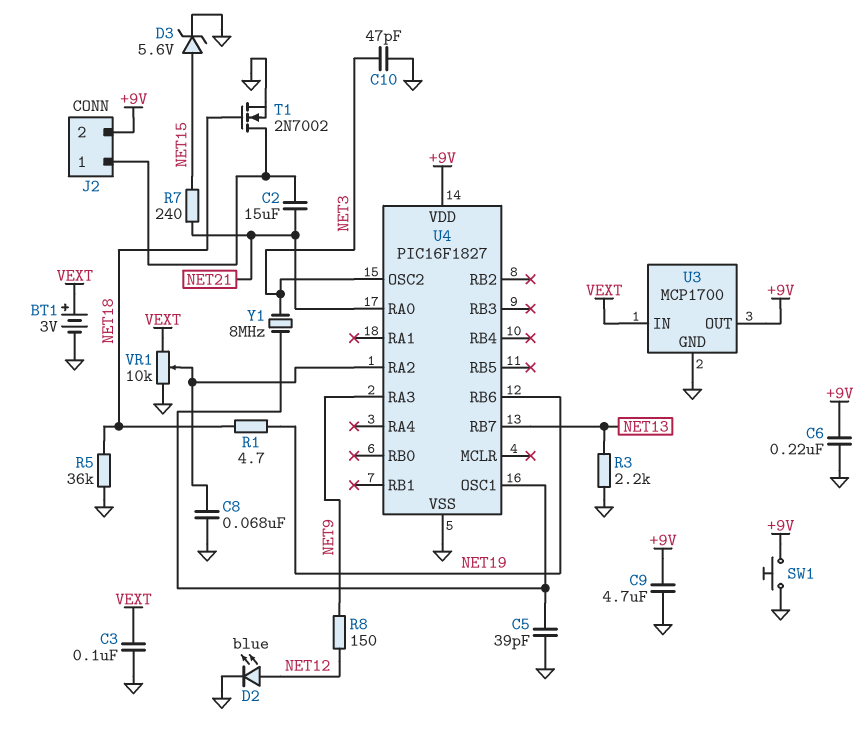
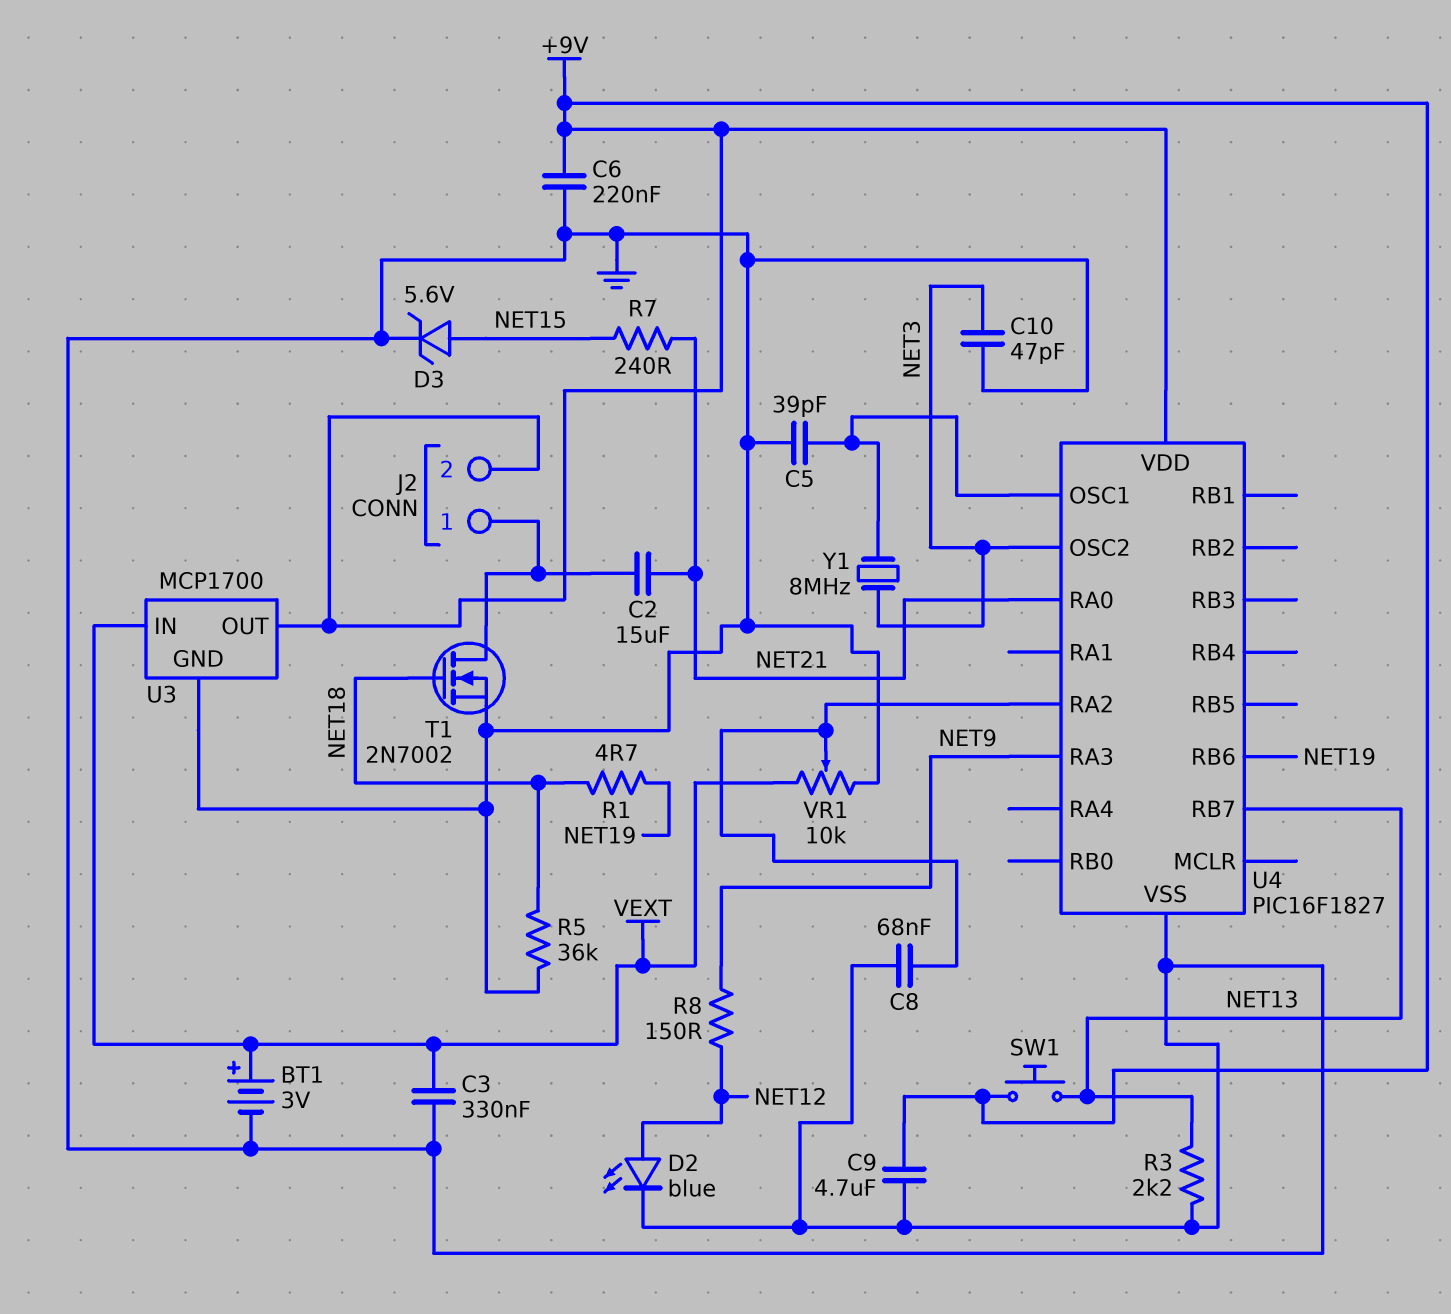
C3: 100nF (GND, VEXT) -> 330nF (GND, VEXT)
SW1: button (+9V, GND) -> button (+9V, NET13)

